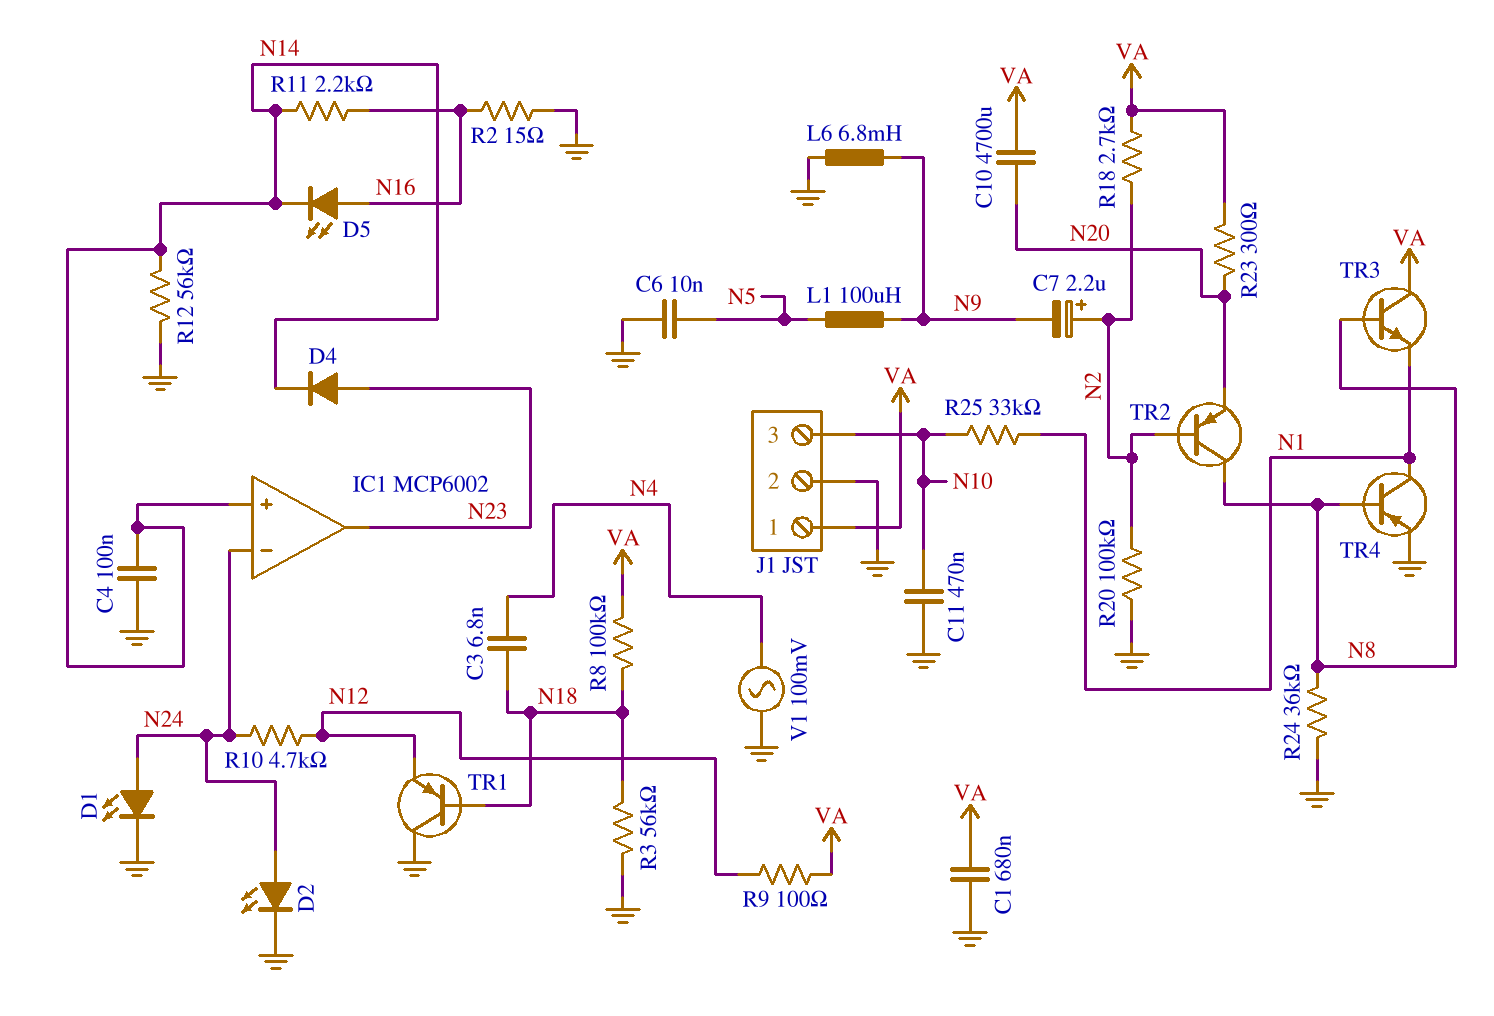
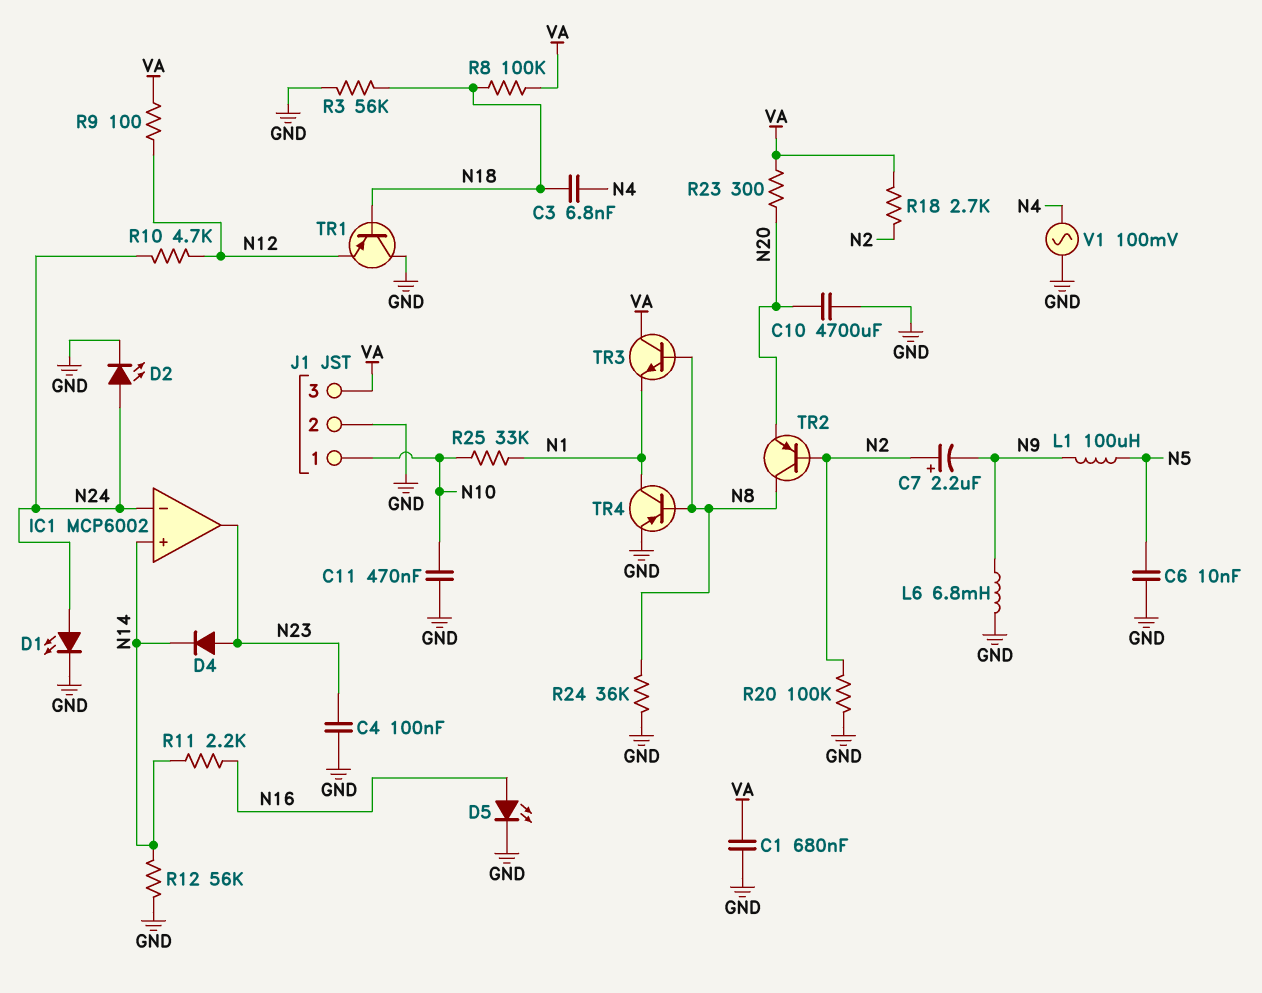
C4: 100nF (GND, N14) -> 100nF (GND, N23)
C10: 4700uF (N20, VA) -> 4700uF (GND, N20)
D5: LED (A N16, K N14) -> LED (A N16, K GND)
J1 pin 1: VA -> N10
J1 pin 3: N10 -> VA
R2: 15 (GND, N16) -> none

